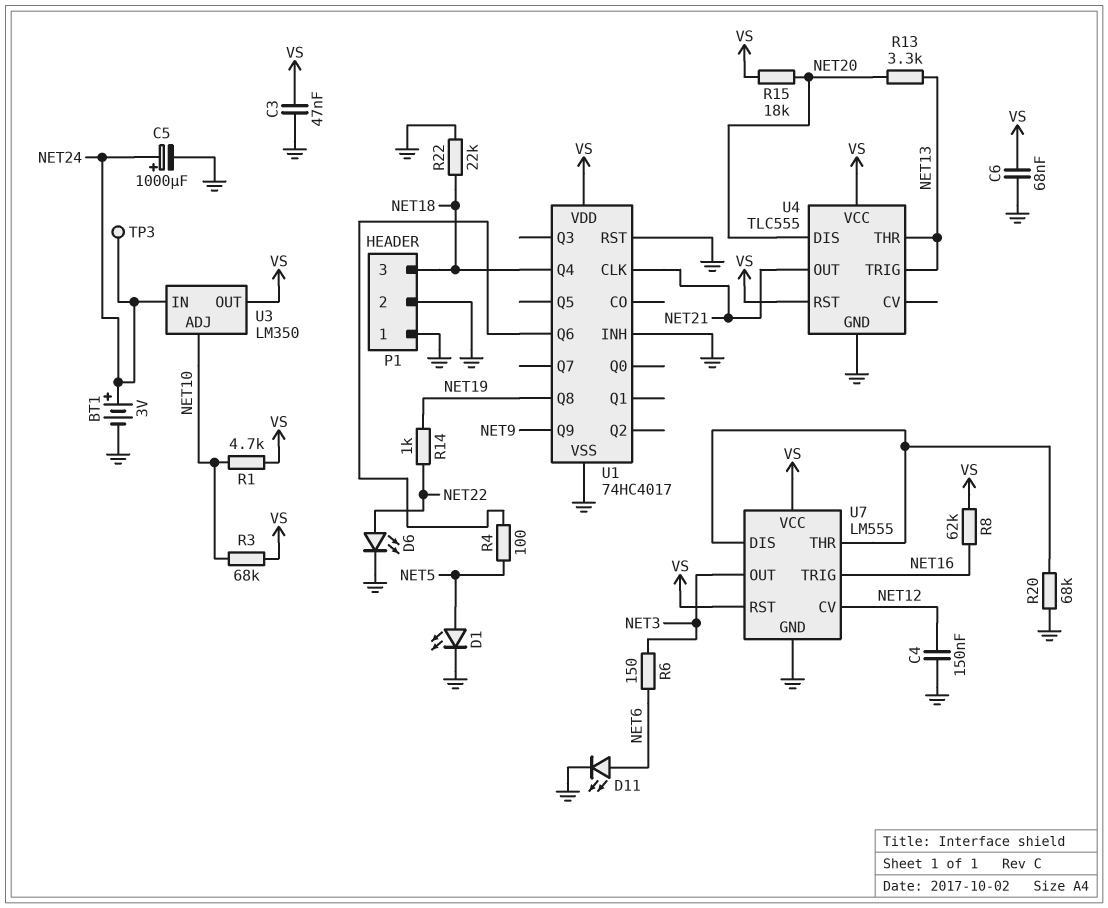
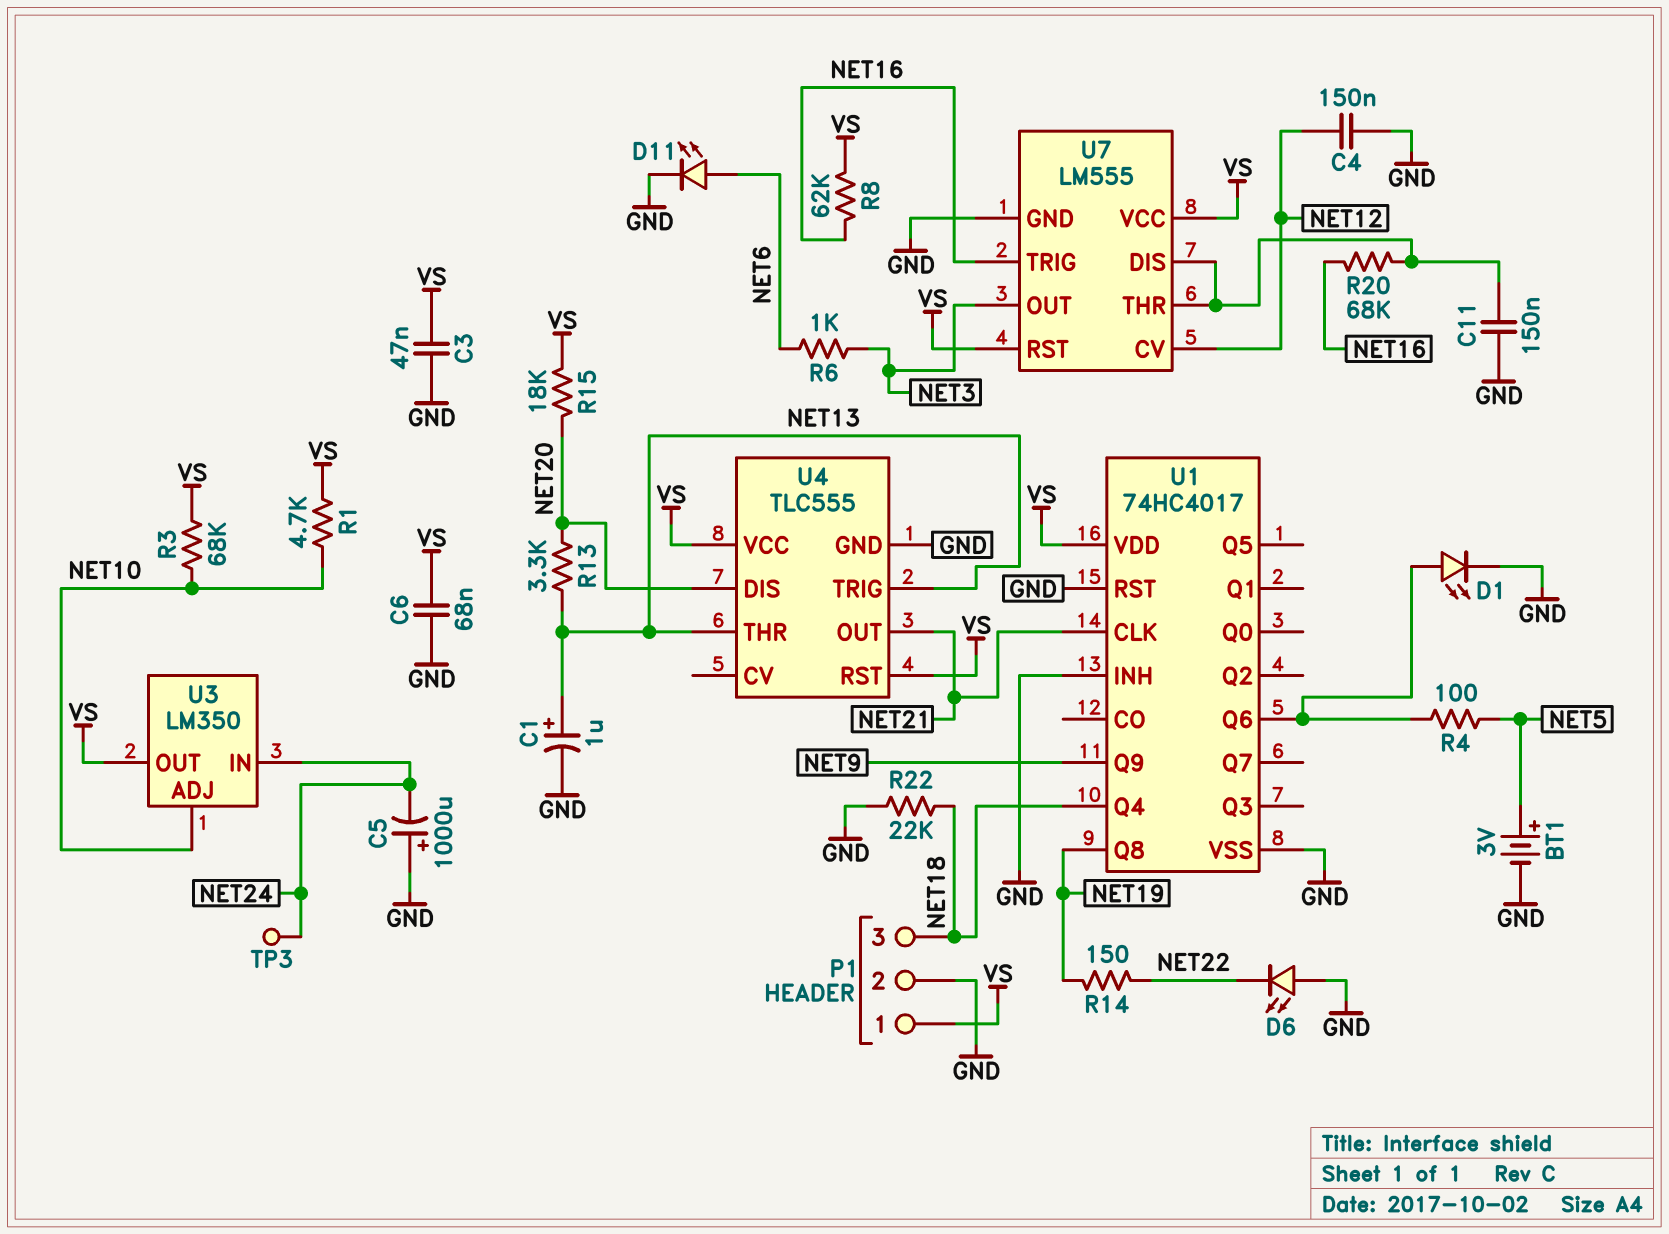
BT1: 3V (plus NET24, minus GND) -> 3V (plus NET5, minus GND)
C1: none -> 1uF (plus NET13, minus GND)
C5: 1000uF (plus NET24, minus GND) -> 1000uF (plus GND, minus NET24)
C11: none -> 150nF (GND, U7/DIS)
D1: LED (A NET5, K GND) -> LED (A U1/Q6, K GND)
D6: LED (A NET22, K GND) -> LED (A GND, K NET22)
P1 pin 1: GND -> VS
R6: 150 (NET3, NET6) -> 1k (NET3, NET6)
R14: 1k (NET19, NET22) -> 150 (NET19, NET22)
R20: 68k (GND, U7/DIS) -> 68k (NET16, U7/DIS)

